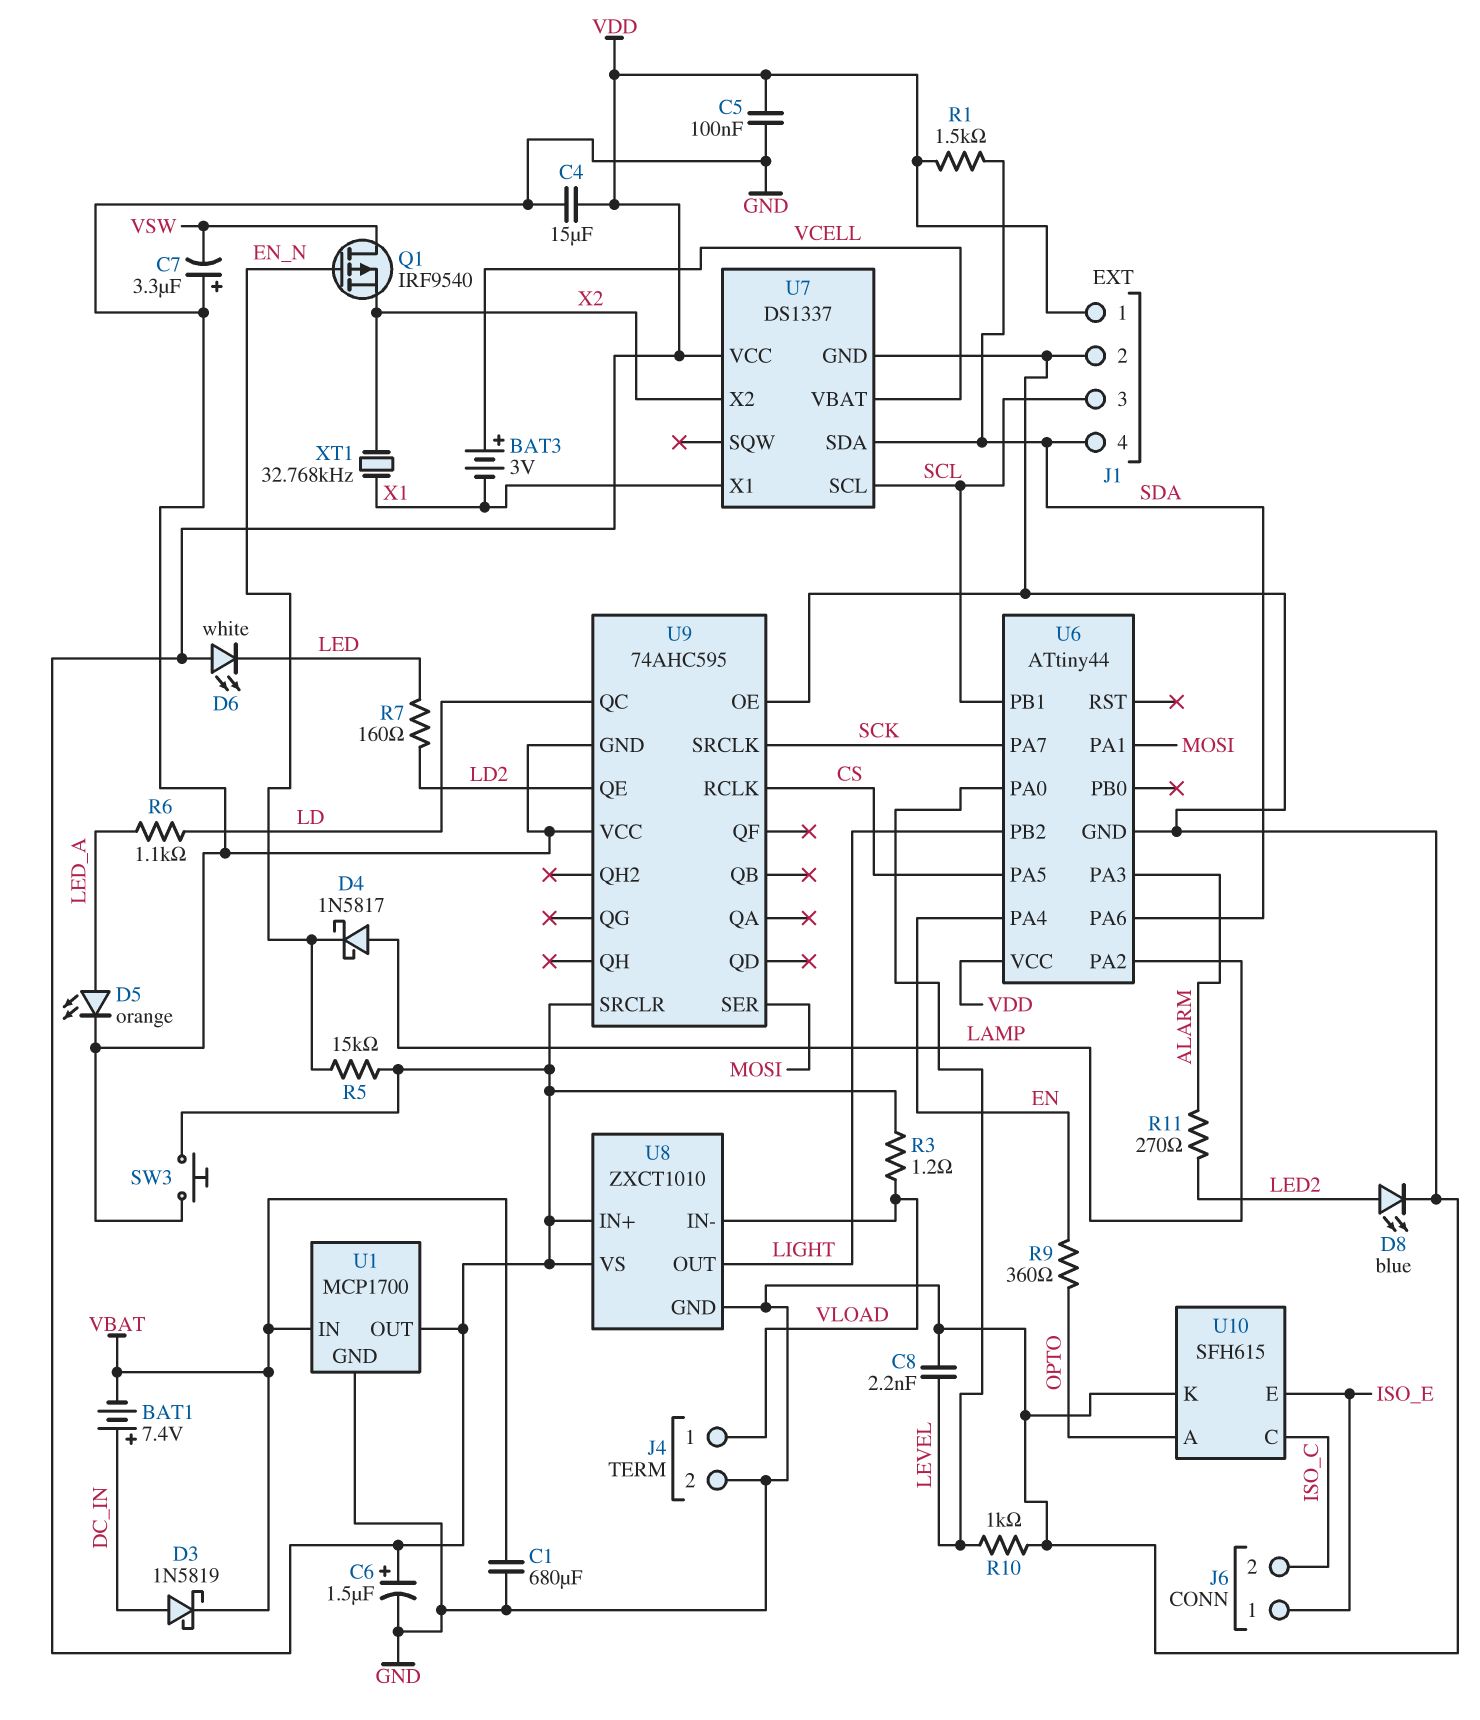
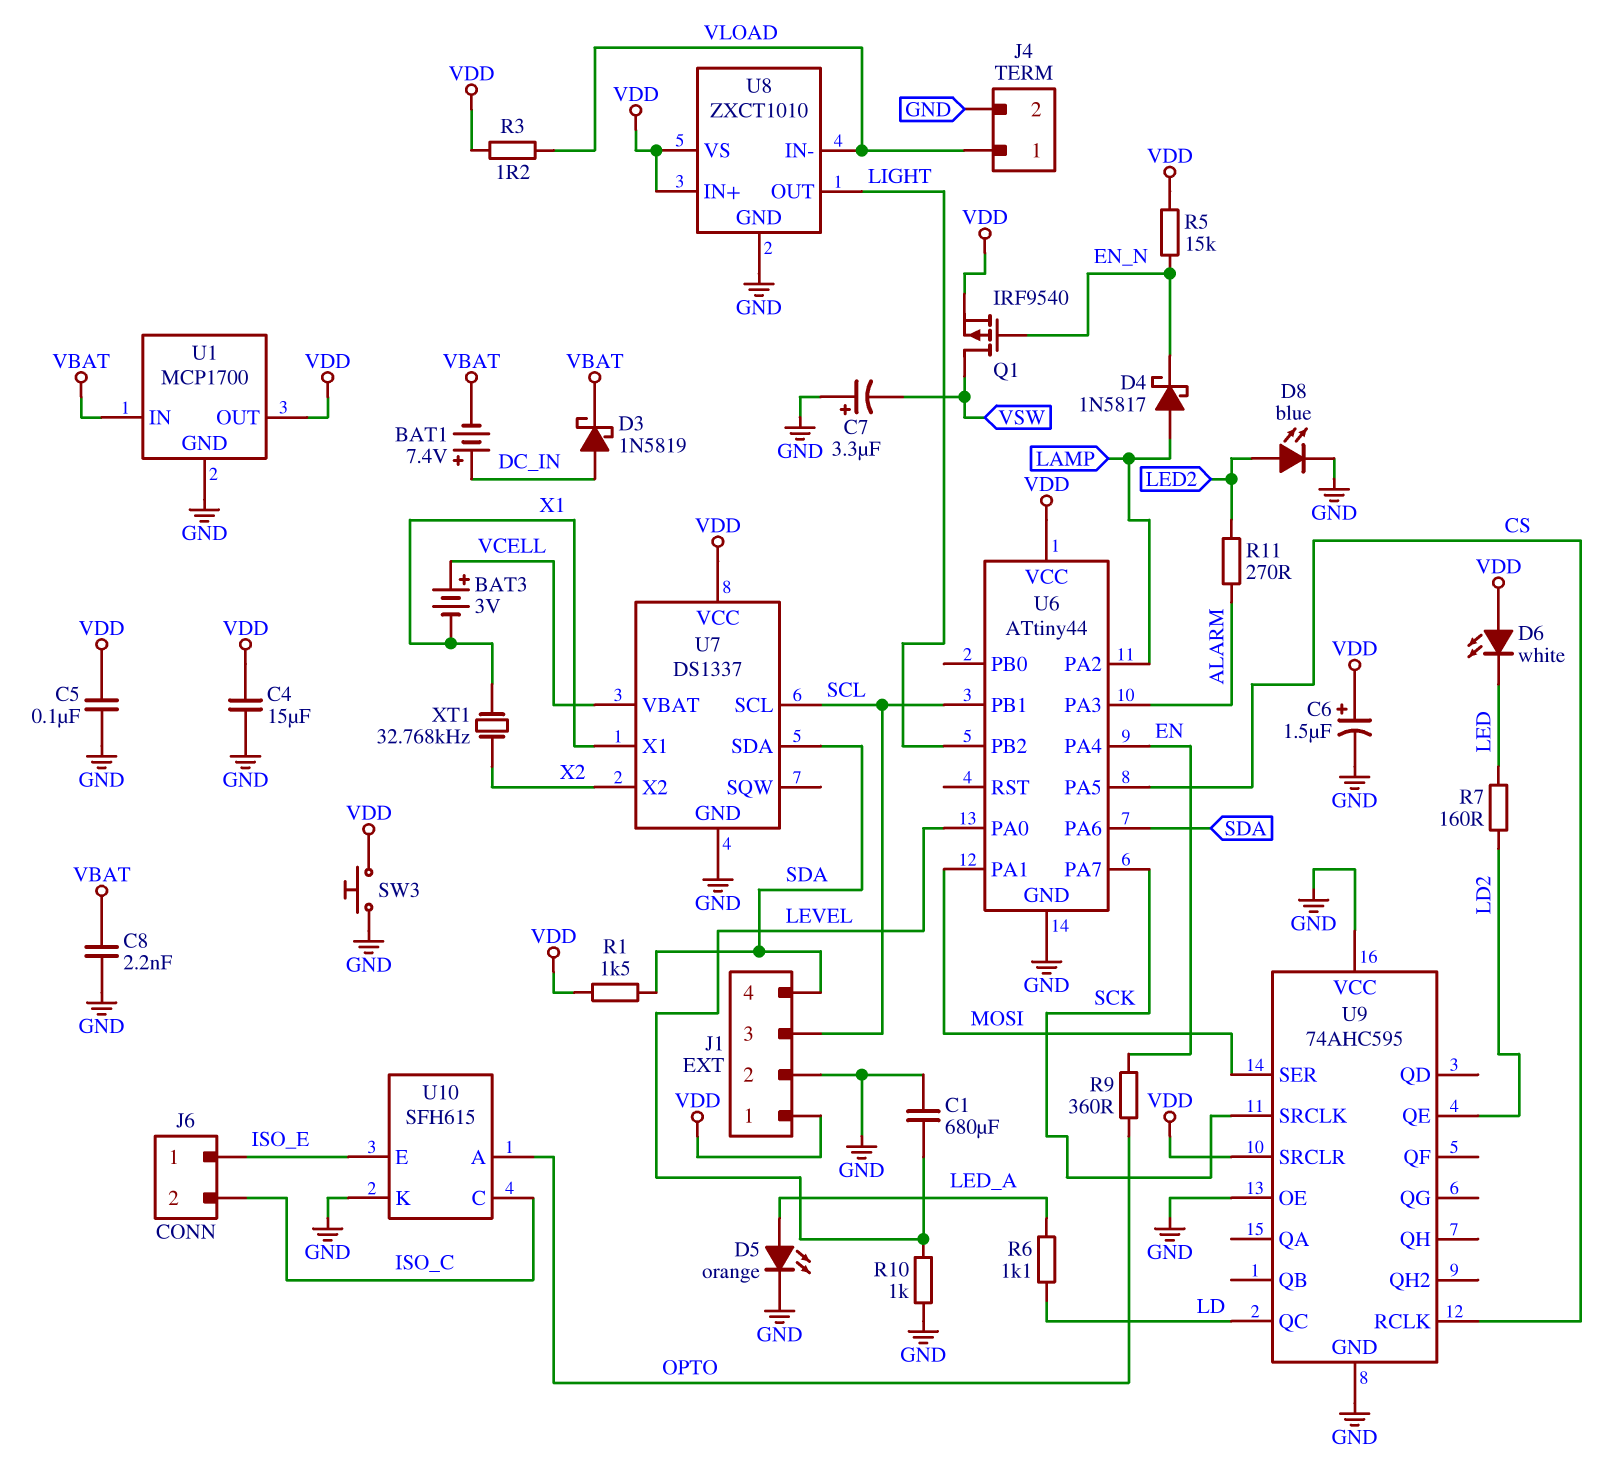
C1: 680uF (GND, VBAT) -> 680uF (GND, LEVEL)
C8: 2.2nF (GND, LEVEL) -> 2.2nF (GND, VBAT)
Q1: PMOS IRF9540 (G EN_N, D VSW, S X2) -> PMOS IRF9540 (G EN_N, D VSW, S VDD)

